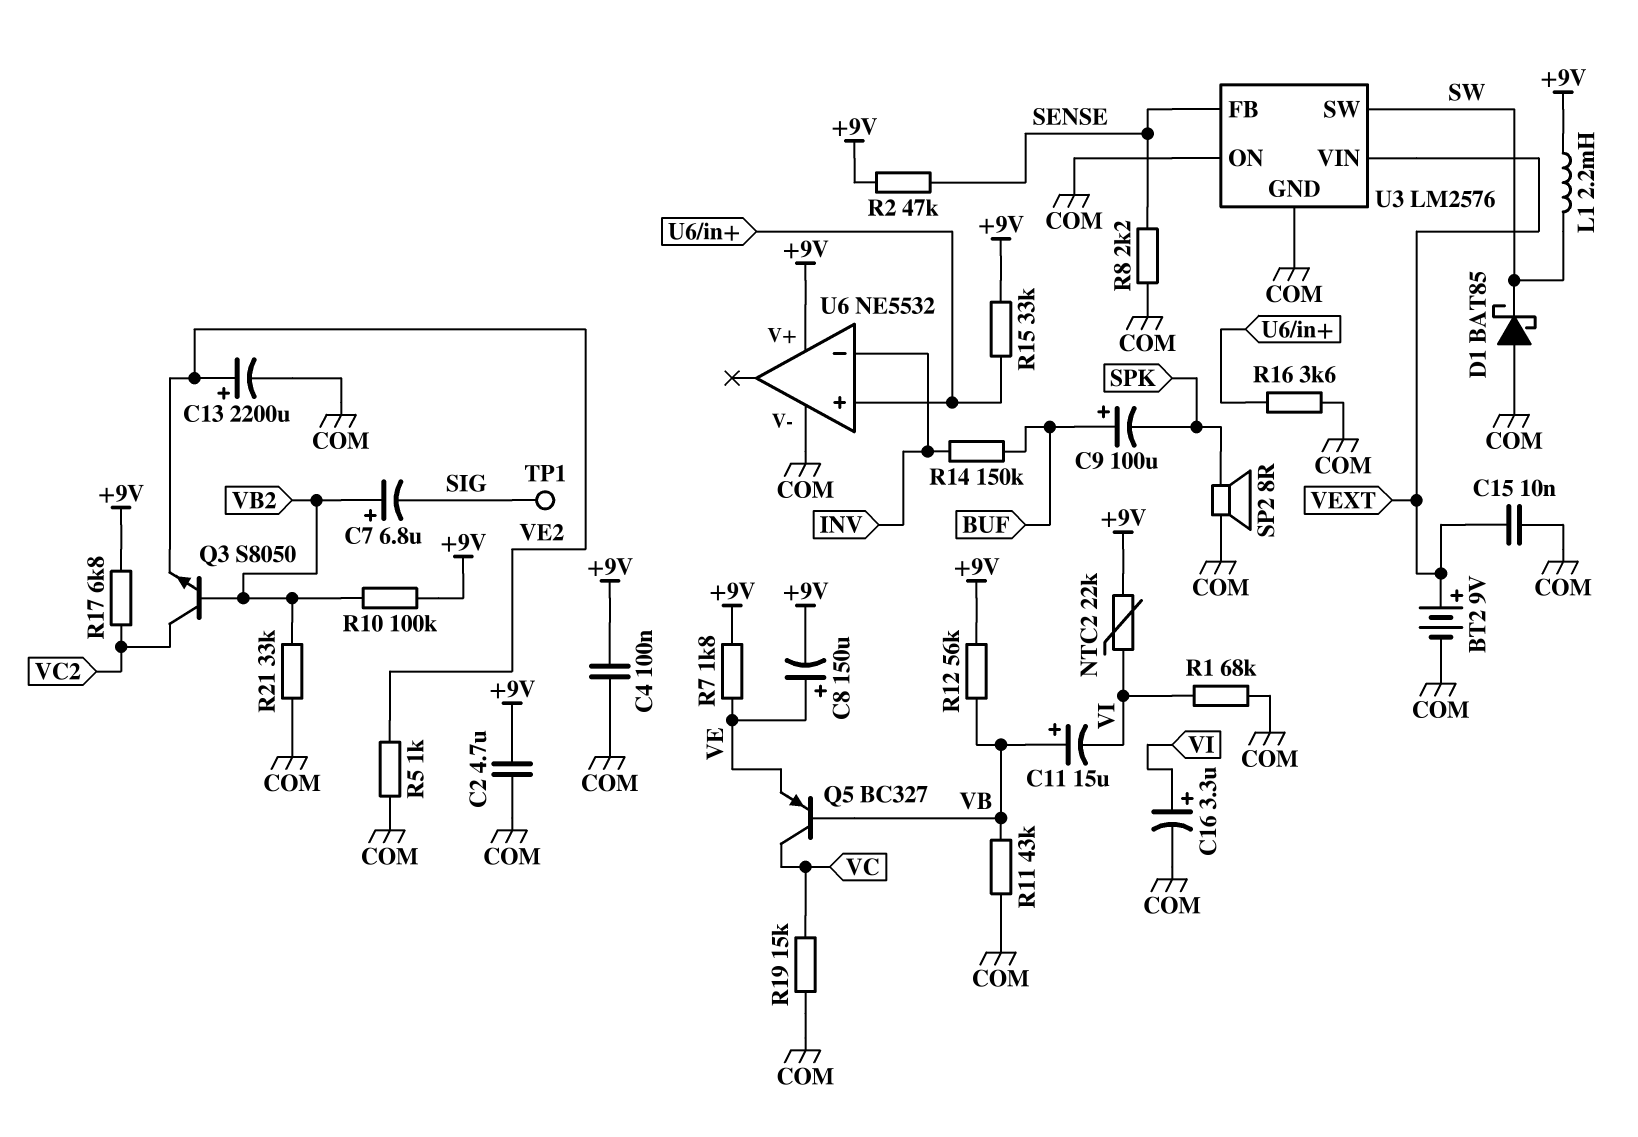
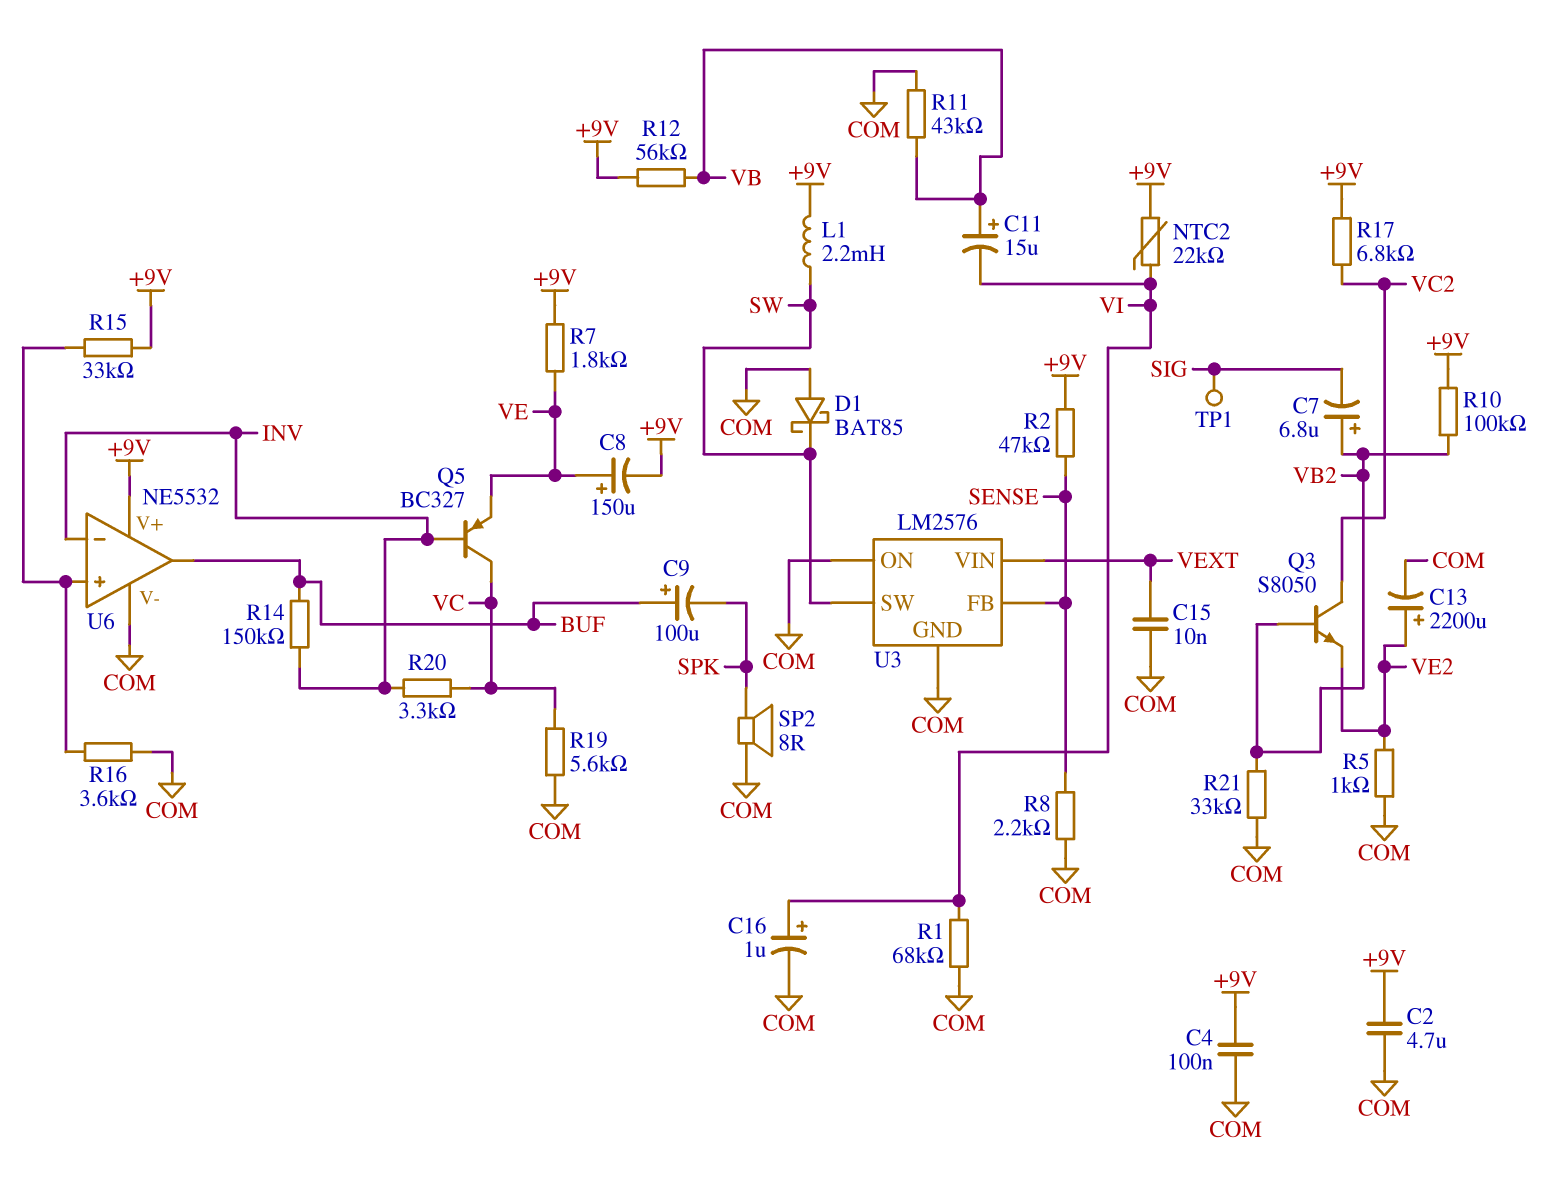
BT2: 9V (plus VEXT, minus COM) -> none
C16: 3.3uF (plus VI, minus COM) -> 1uF (plus VI, minus COM)
Q5: PNP BC327 (B VB, C VC, E VE) -> PNP BC327 (B INV, C VC, E VE)
R19: 15k (COM, VC) -> 5.6k (COM, VC)
R20: none -> 3.3k (INV, VC)
U6 pin out: none -> BUF

